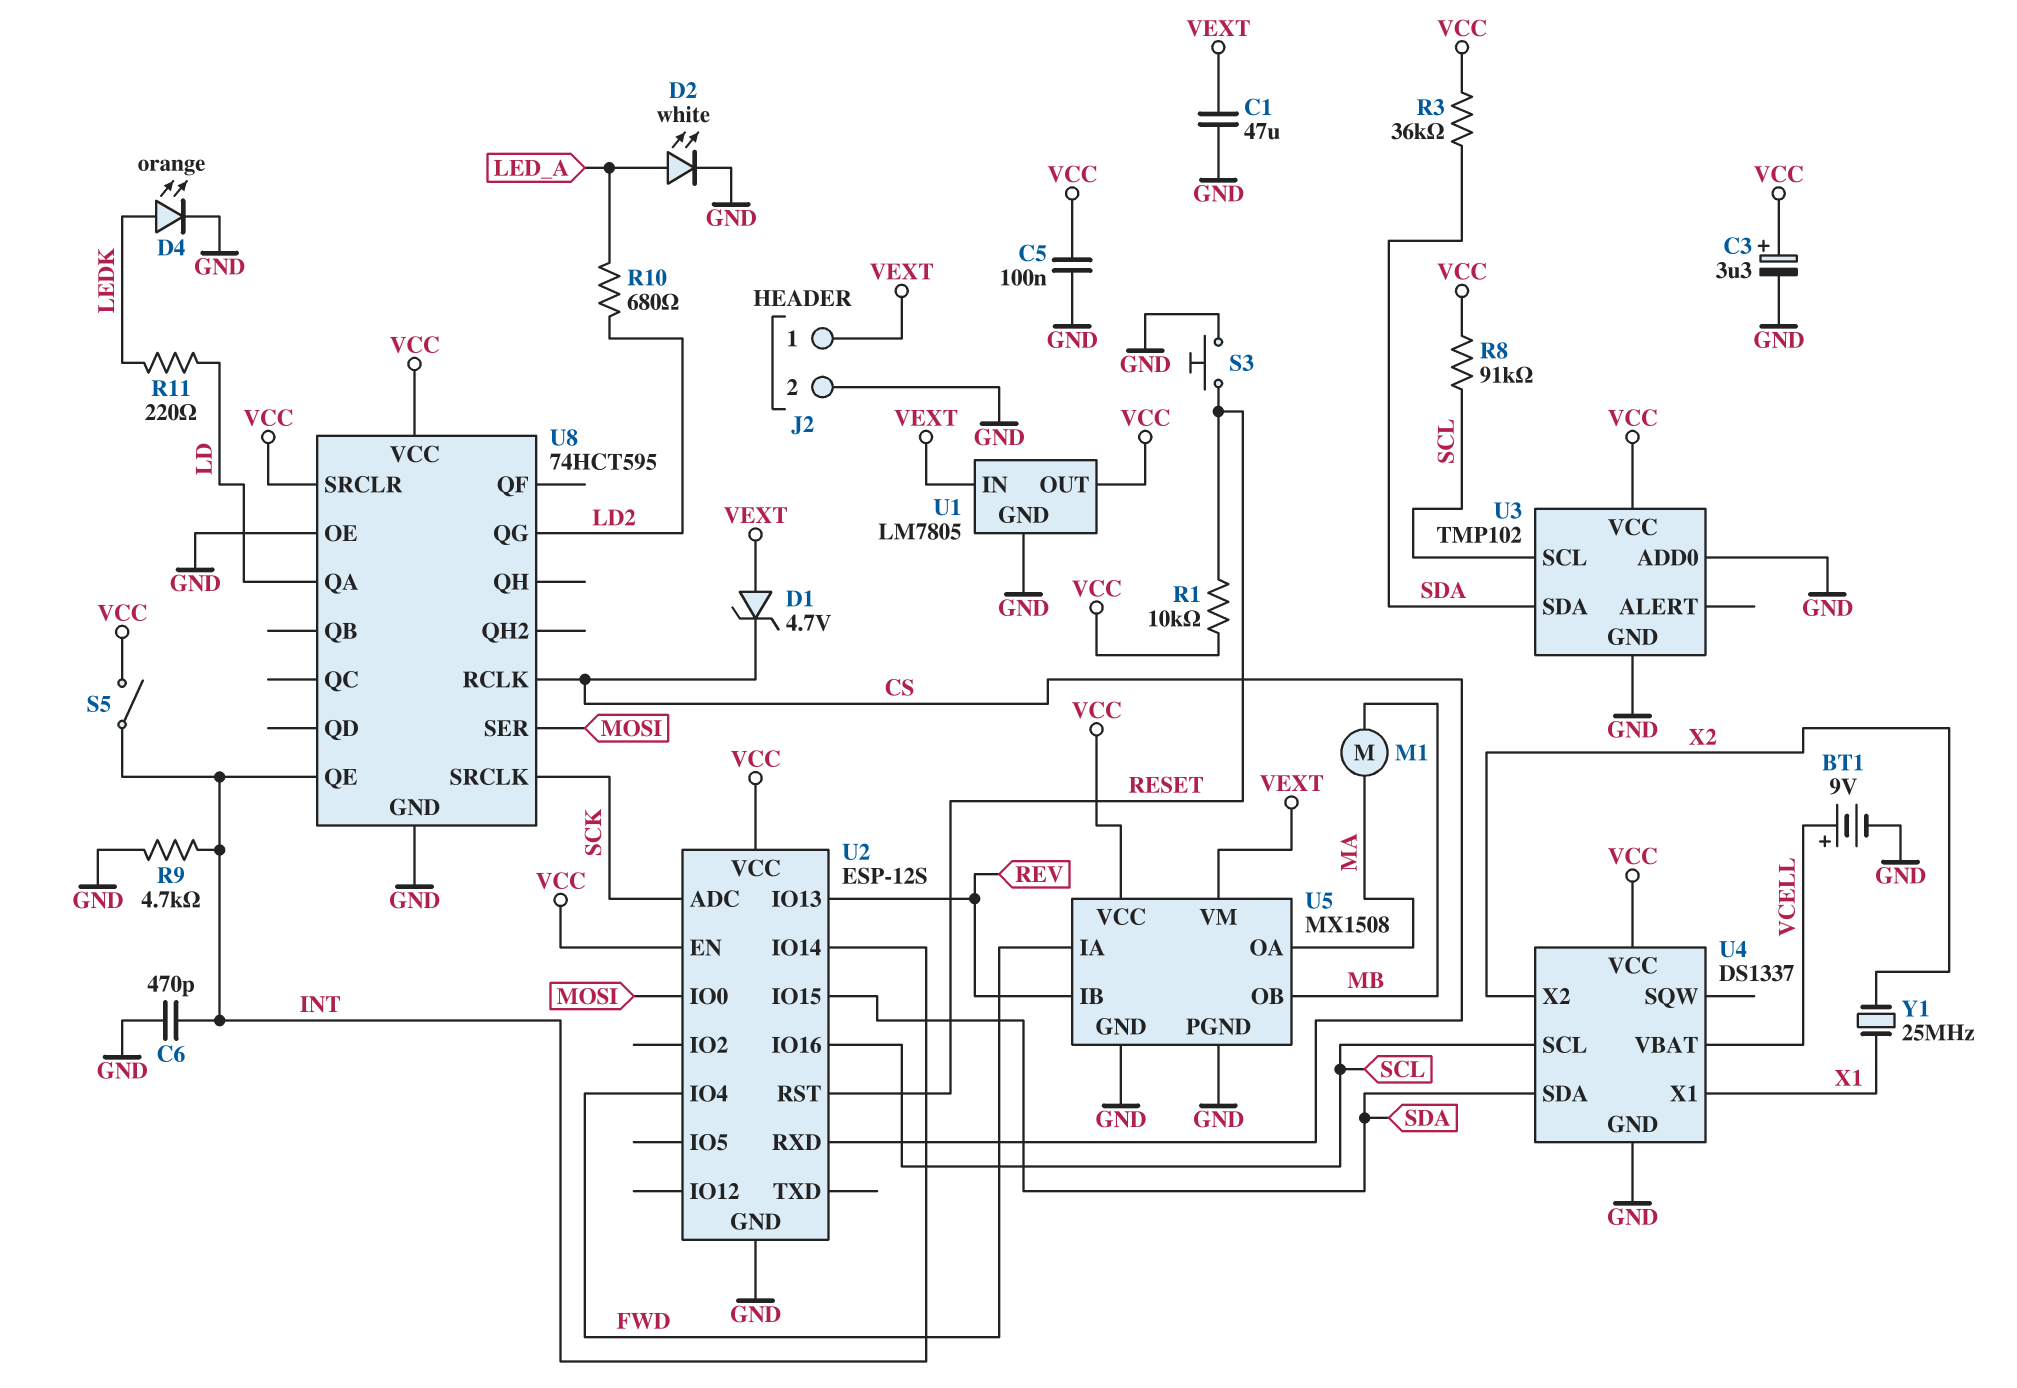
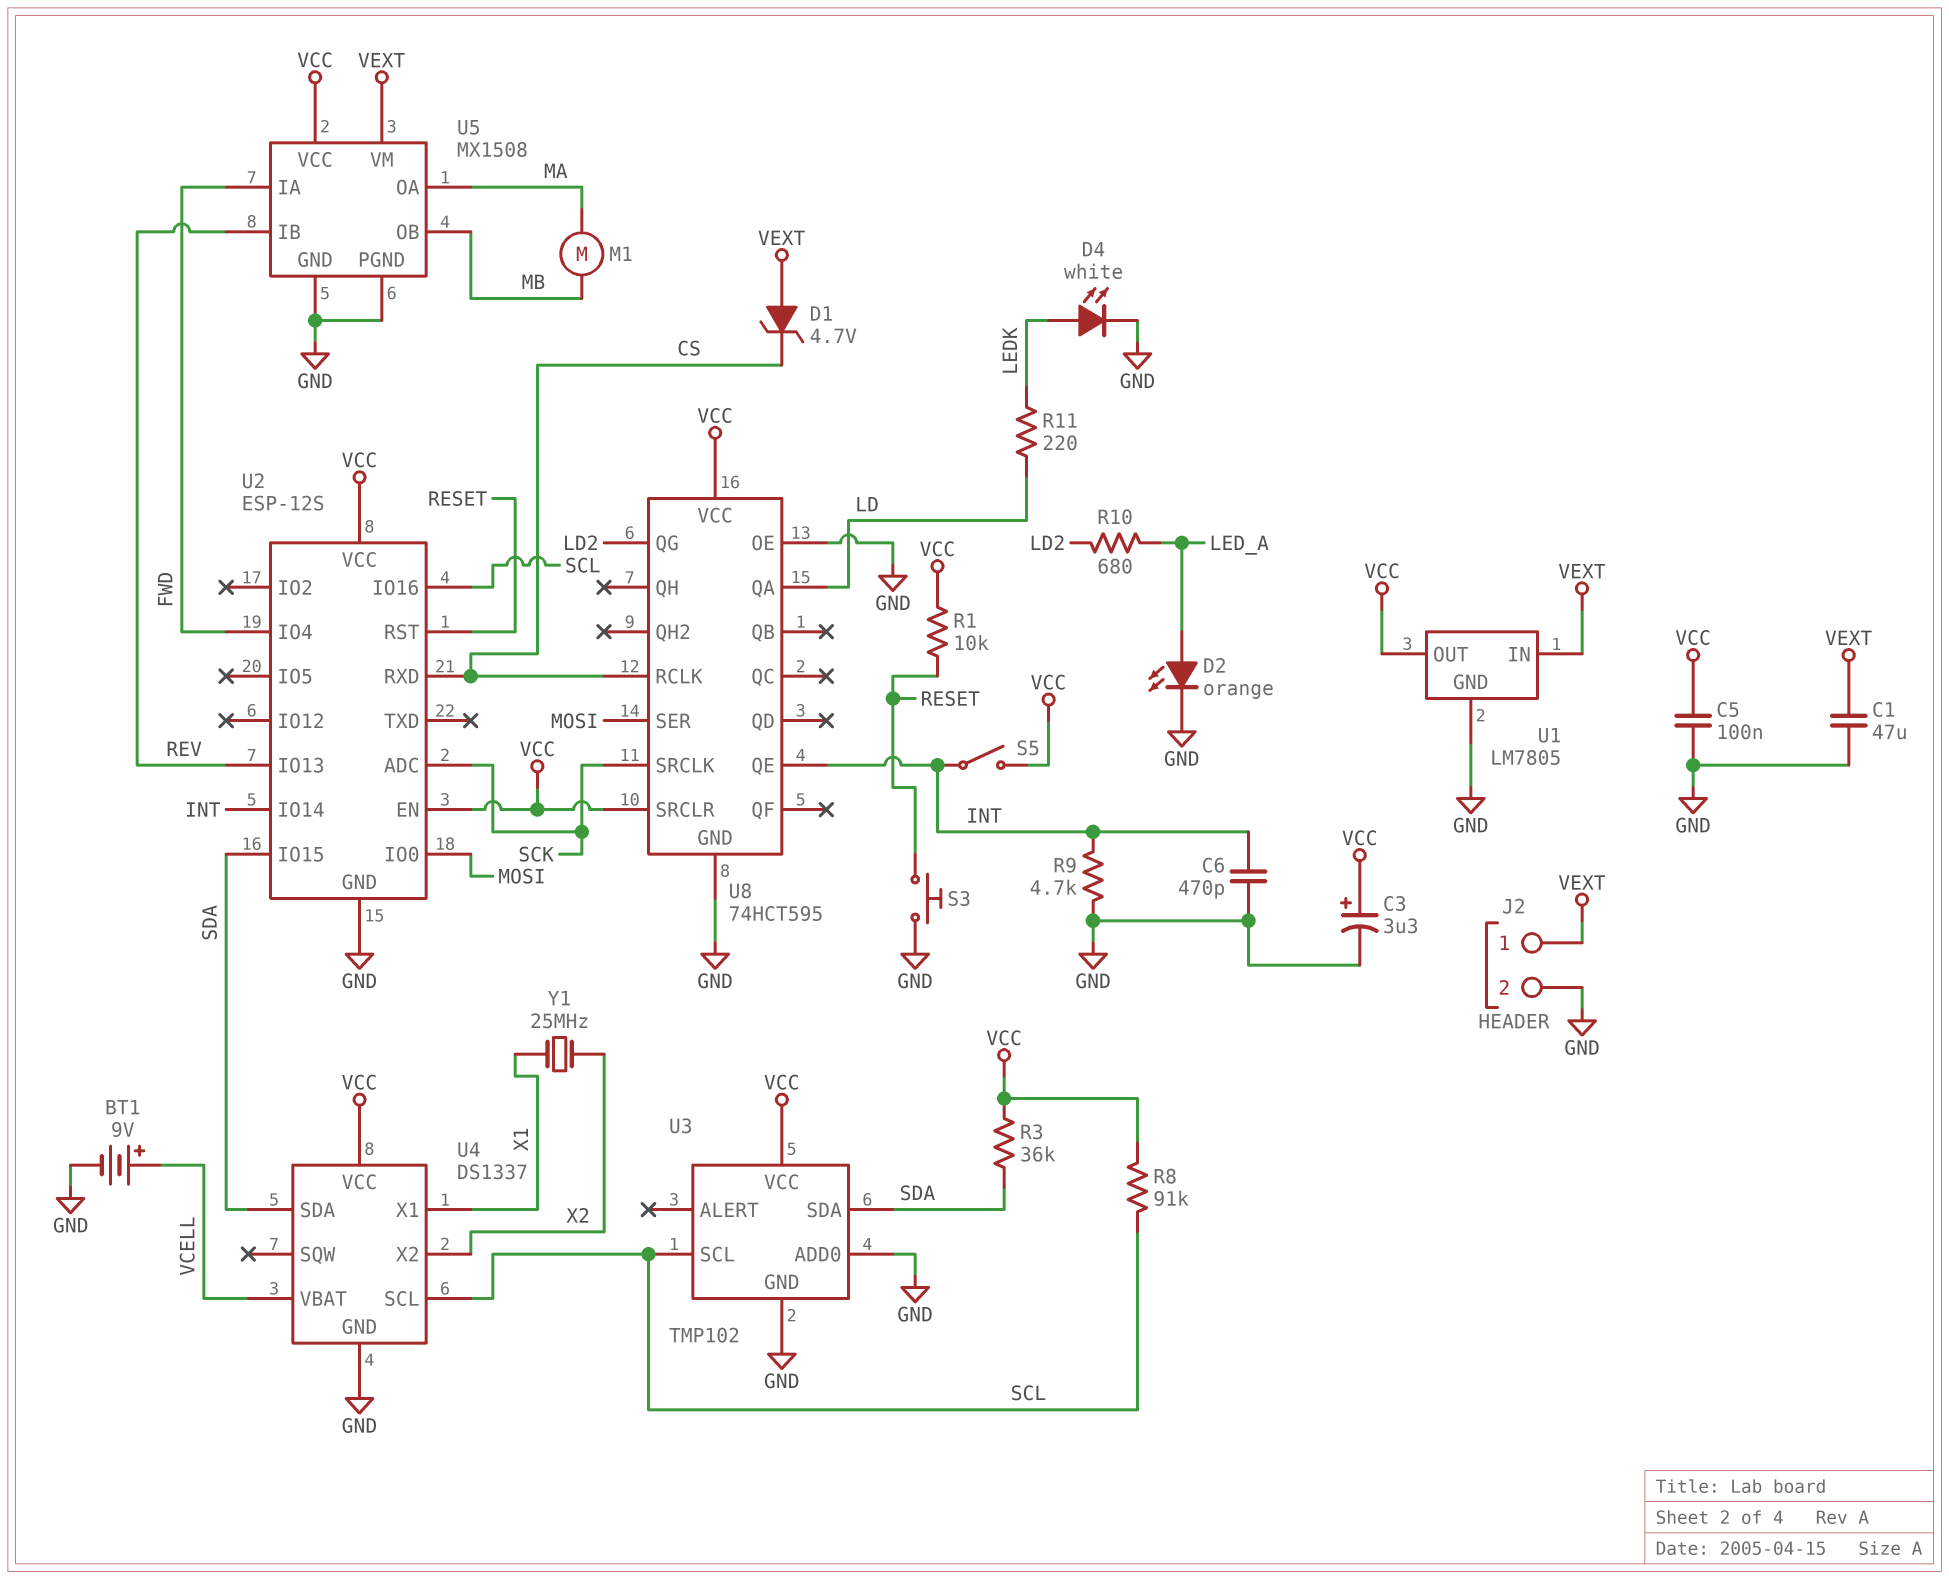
D2: LED white (A LED_A, K GND) -> LED orange (A LED_A, K GND)
D4: LED orange (A LEDK, K GND) -> LED white (A LEDK, K GND)

